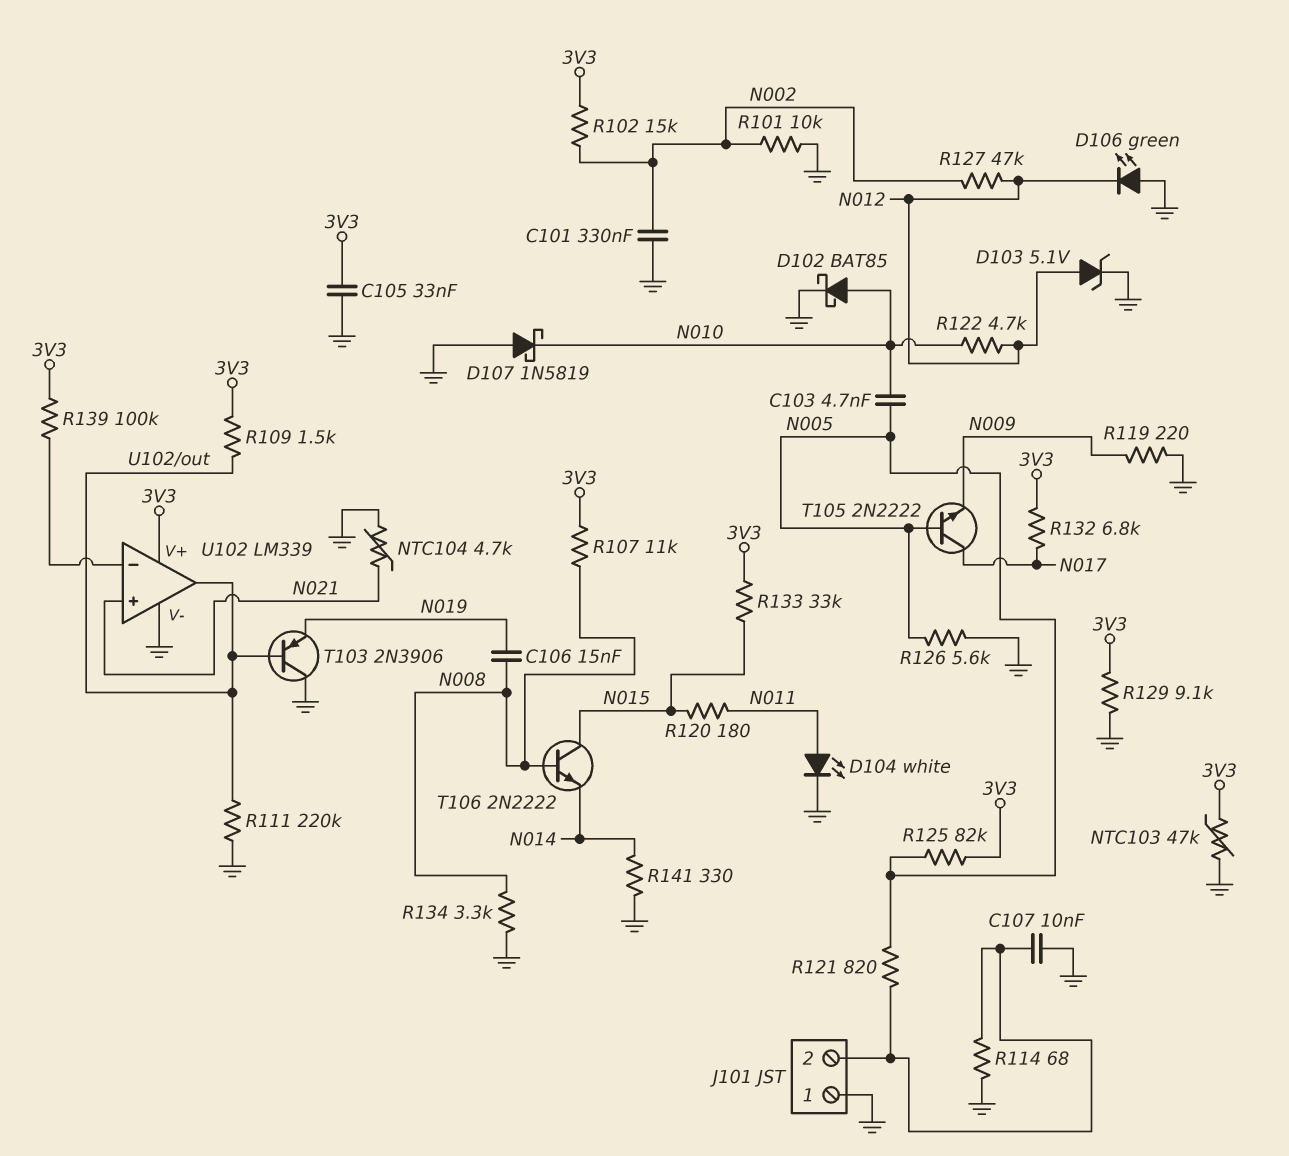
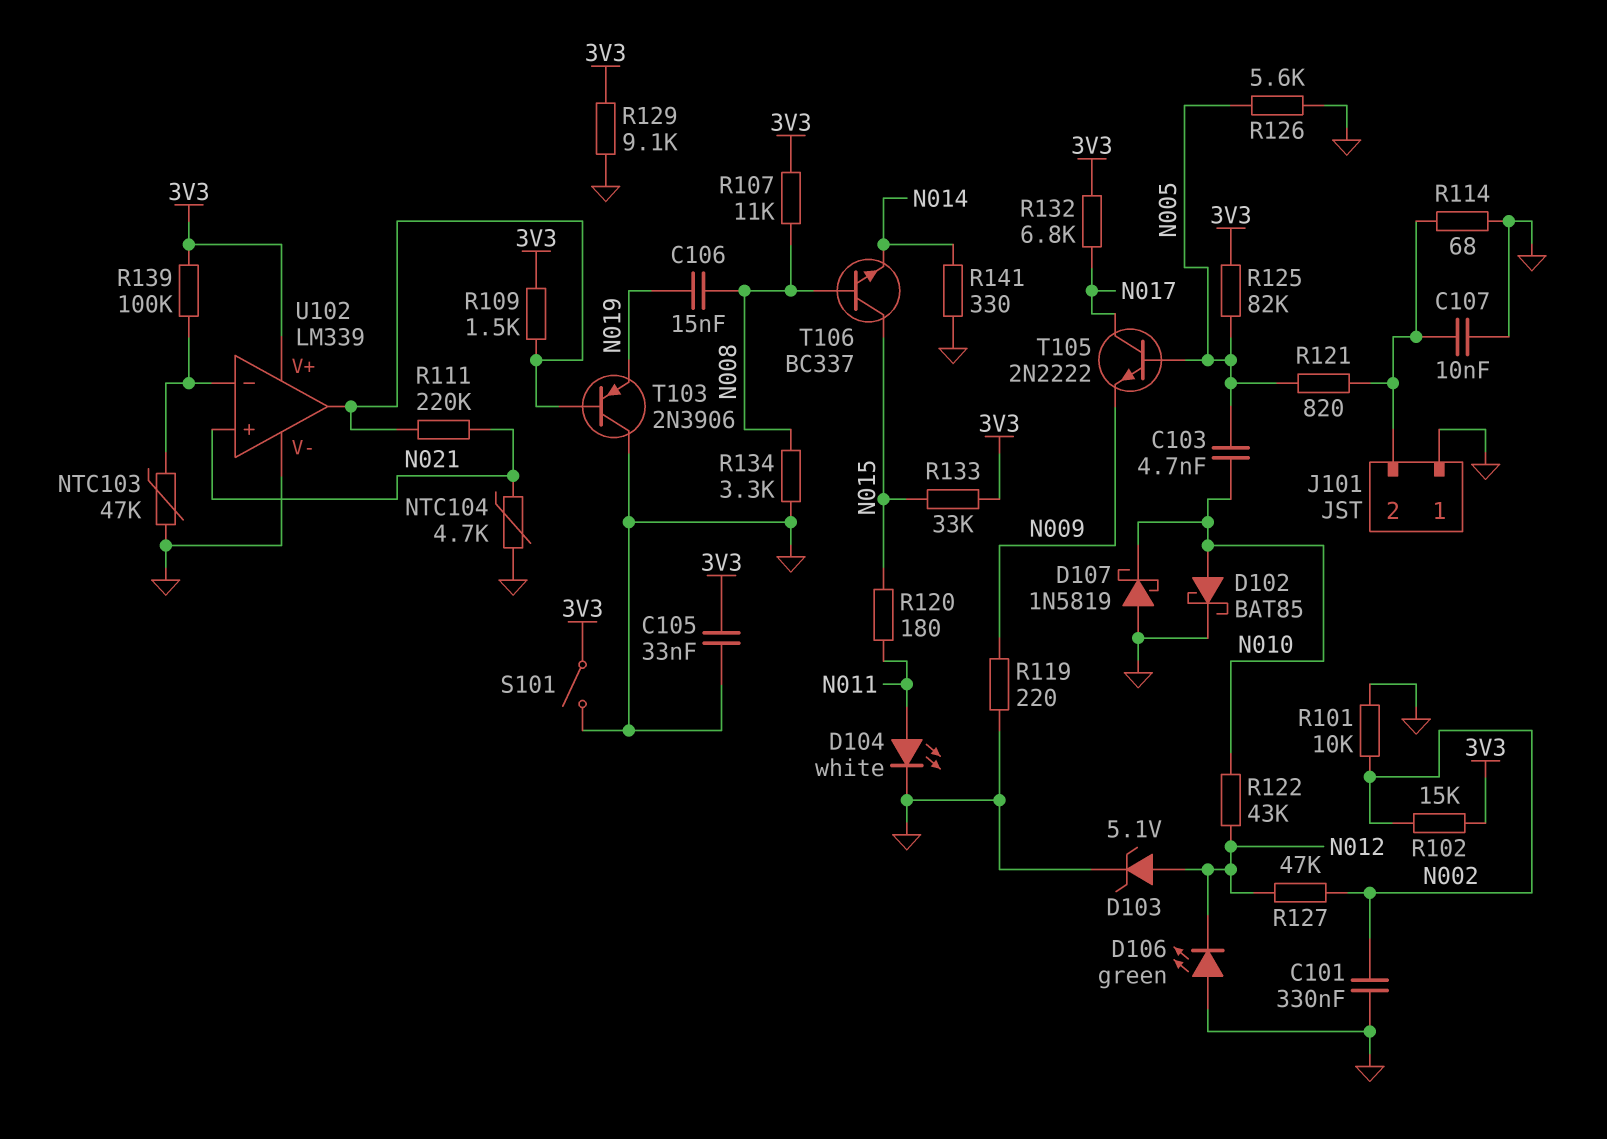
NTC103: 47k (3V3, GND) -> 47k (GND, U102/in-)
R111: 220k (GND, U102/out) -> 220k (N021, U102/out)
R122: 4.7k (N010, N012) -> 43k (N010, N012)
S101: none -> switch (3V3, GND)
T106: NPN 2N2222 (B N008, C N015, E N014) -> NPN BC337 (B N008, C N015, E N014)

